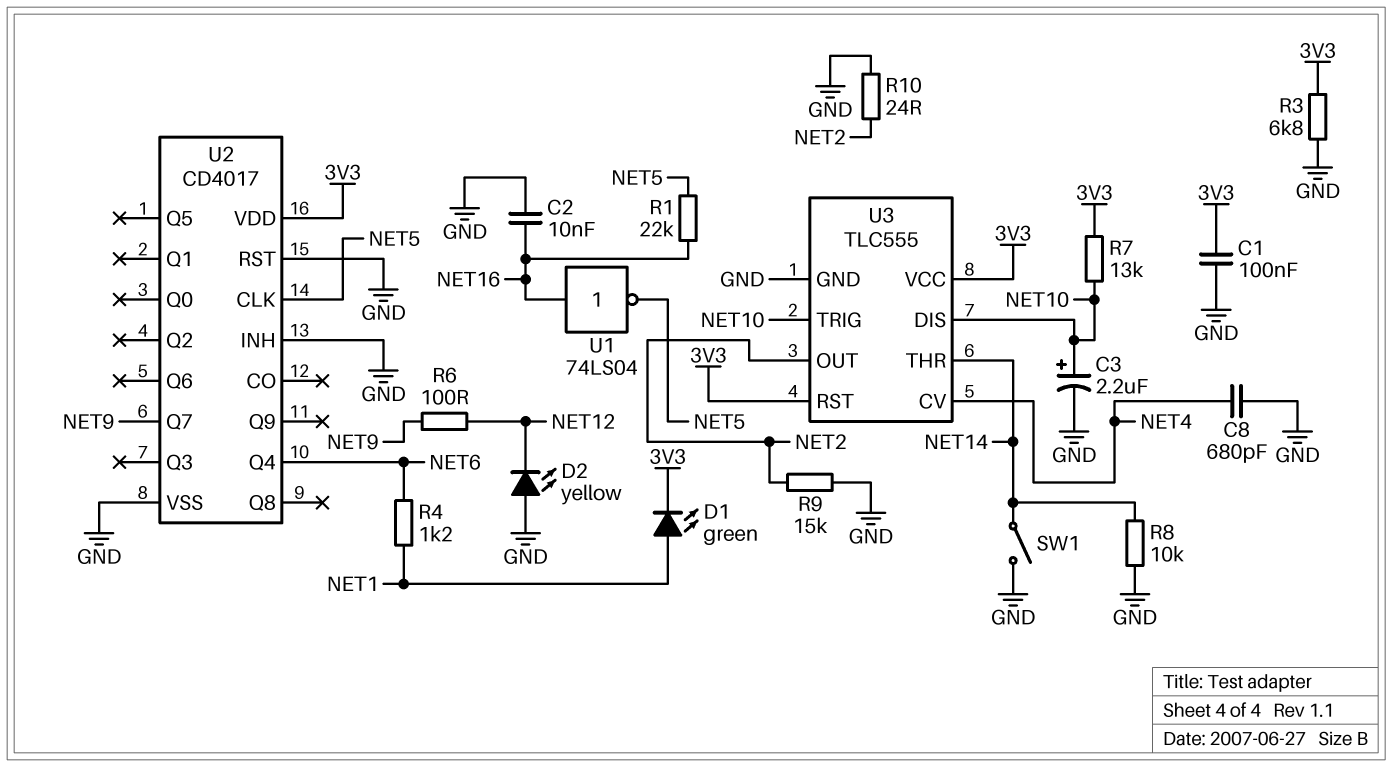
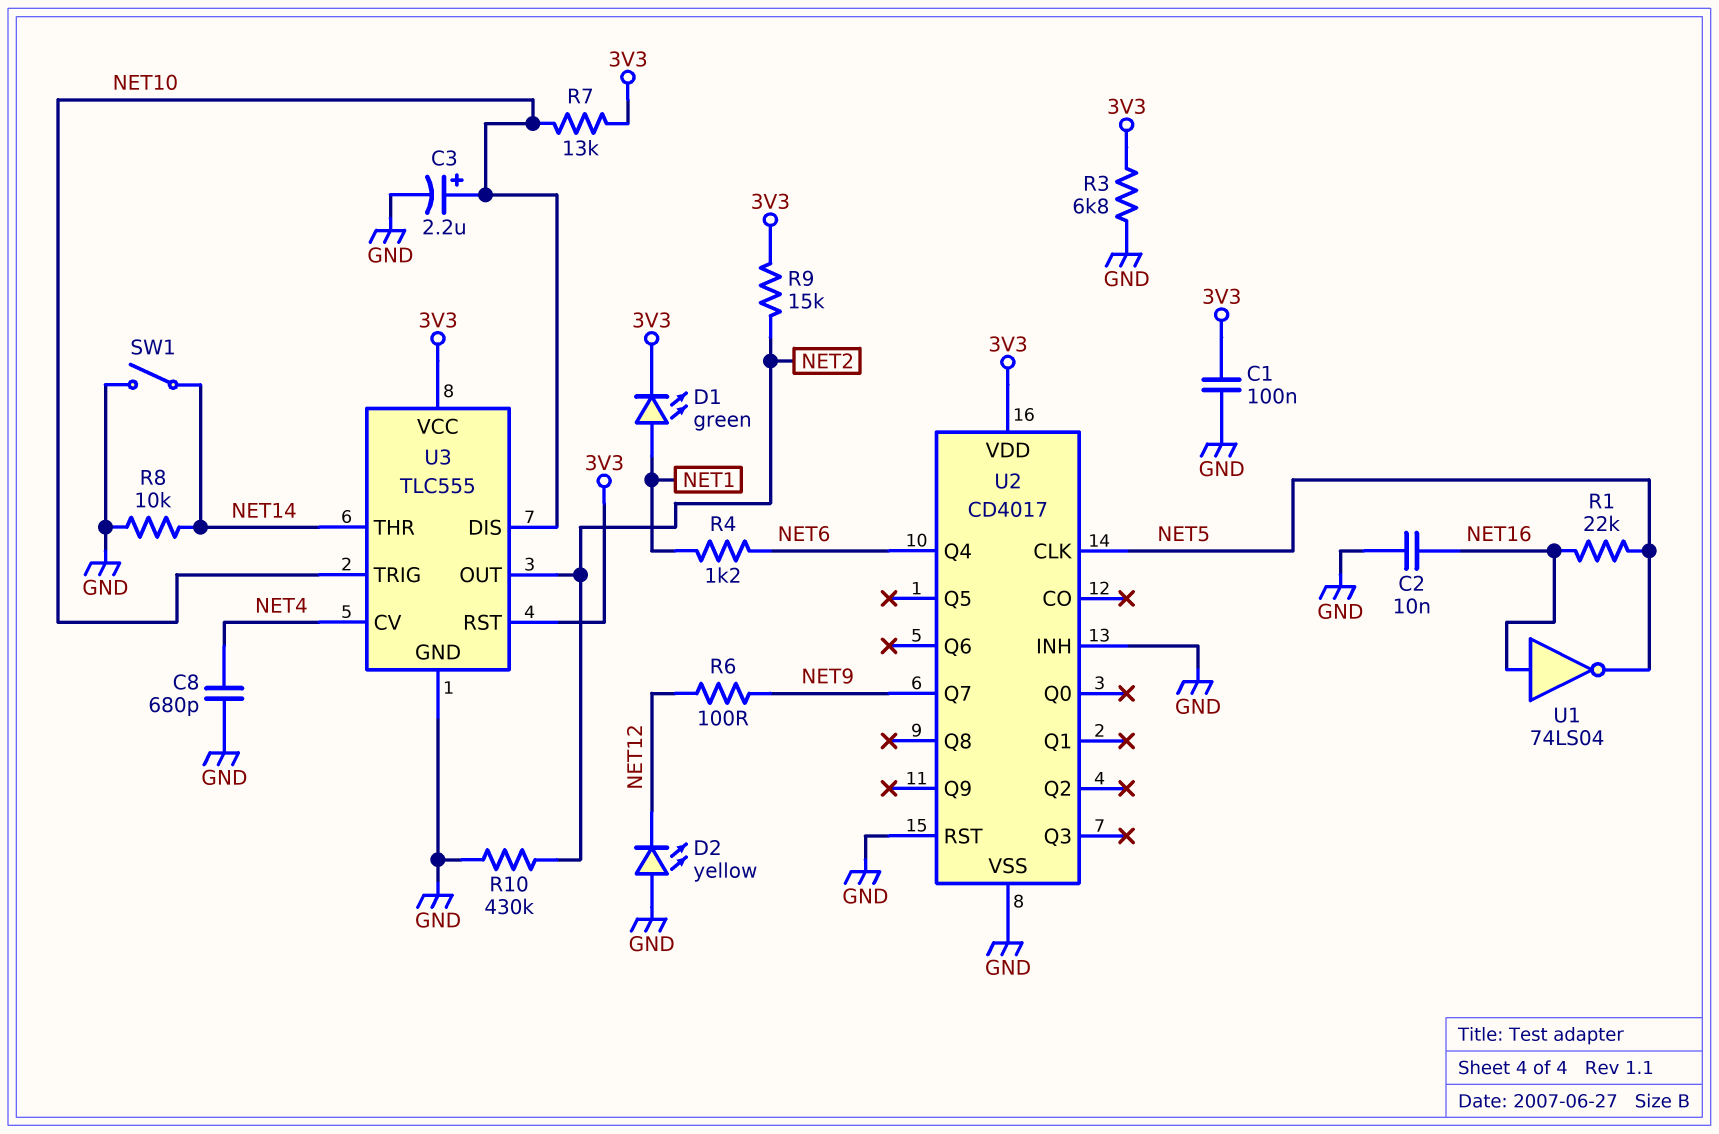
R9: 15k (GND, NET2) -> 15k (3V3, NET2)
R10: 24 (GND, NET2) -> 430k (GND, NET2)

